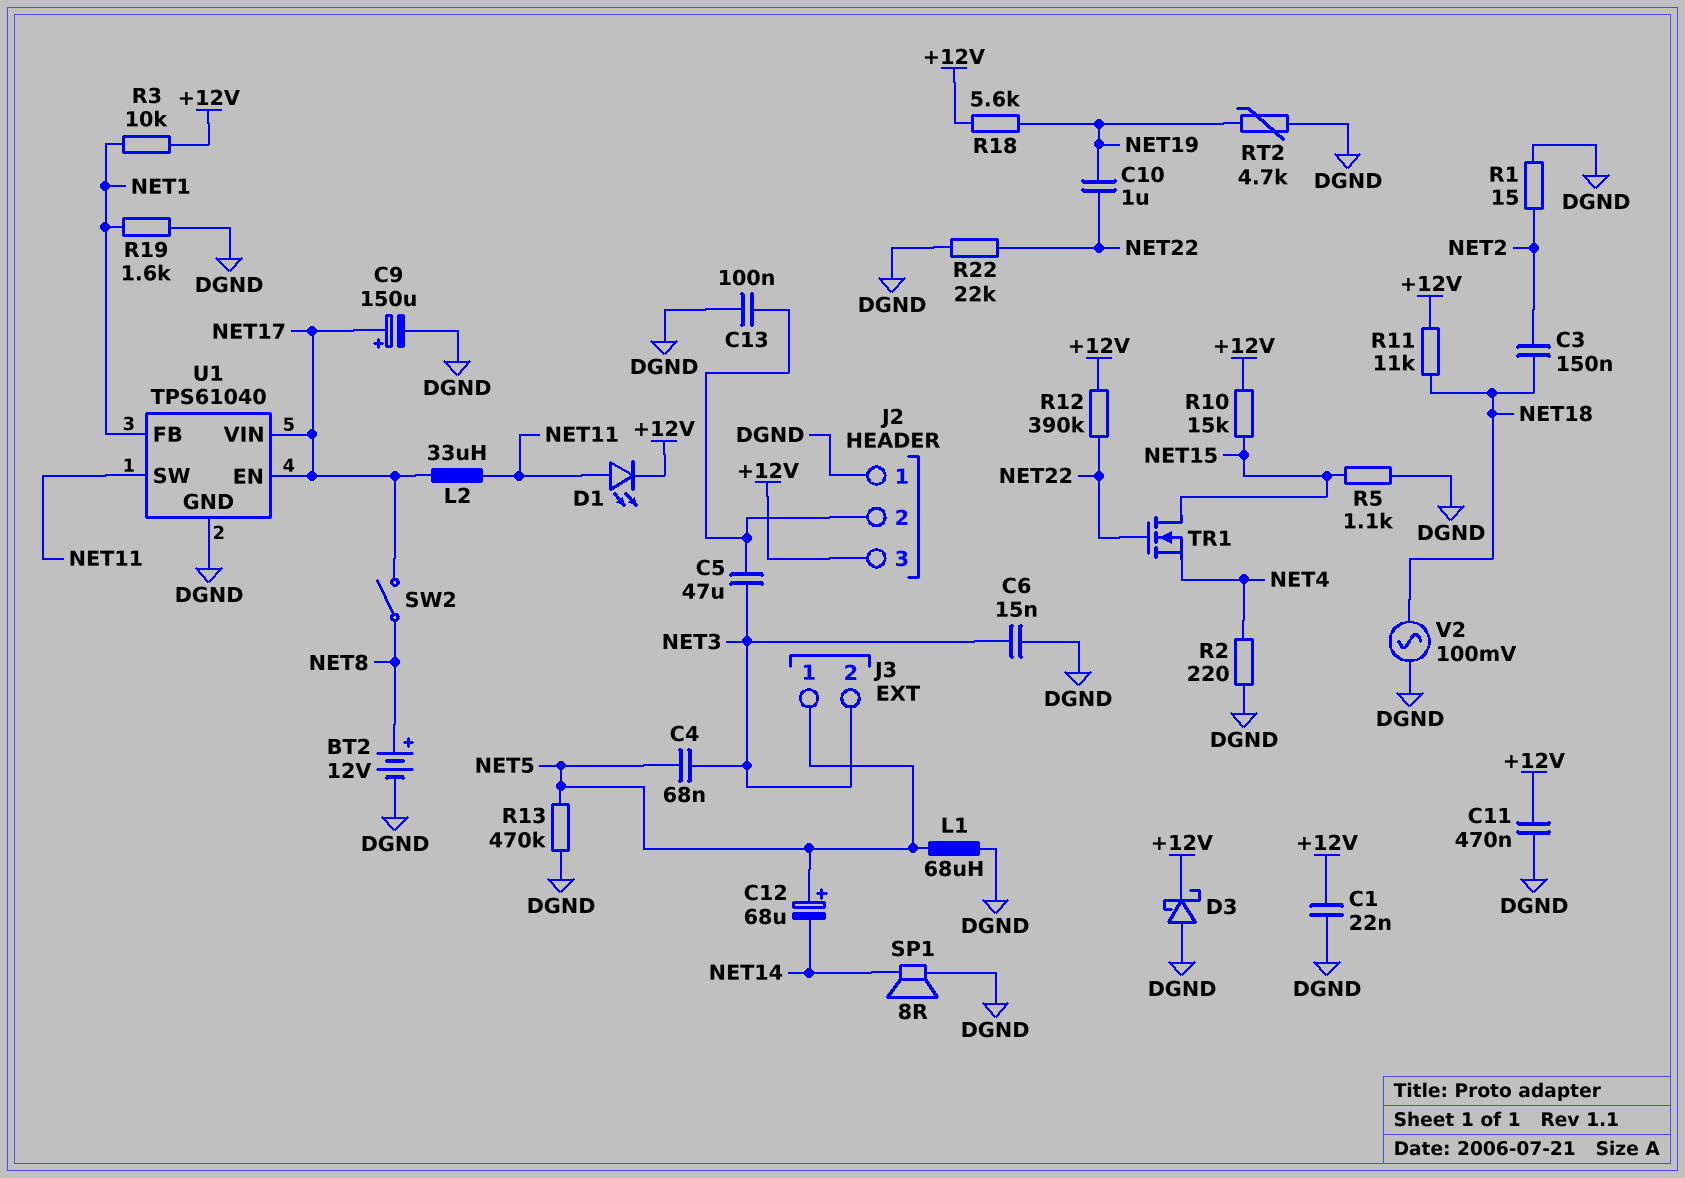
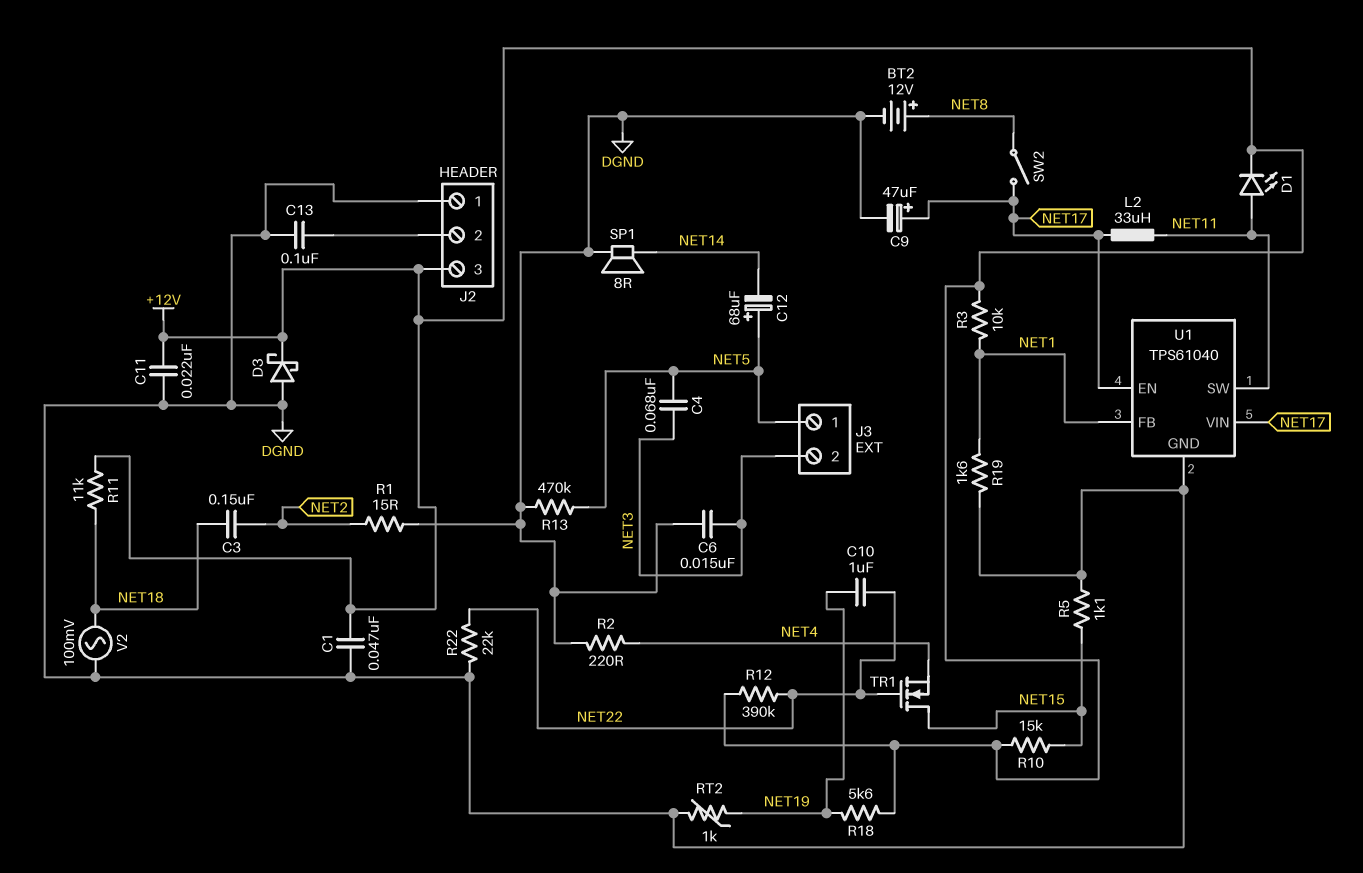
C1: 22nF (+12V, DGND) -> 47nF (+12V, DGND)
C5: 47uF (J2/2, NET3) -> none
C9: 150uF (plus NET17, minus DGND) -> 47uF (plus NET17, minus DGND)
C11: 470nF (+12V, DGND) -> 22nF (+12V, DGND)
L1: 68uH (DGND, NET5) -> none
RT2: 4.7k (DGND, NET19) -> 1k (DGND, NET19)

